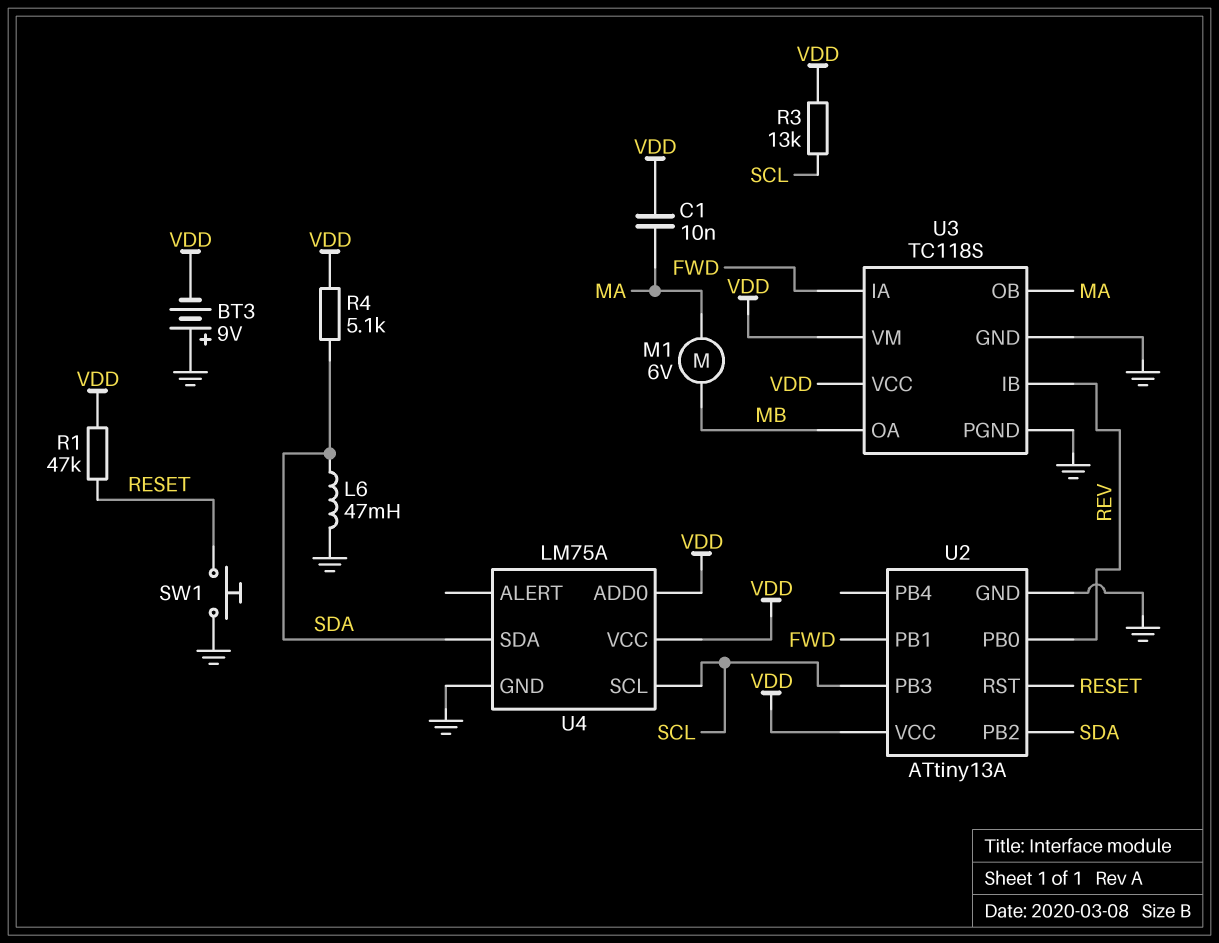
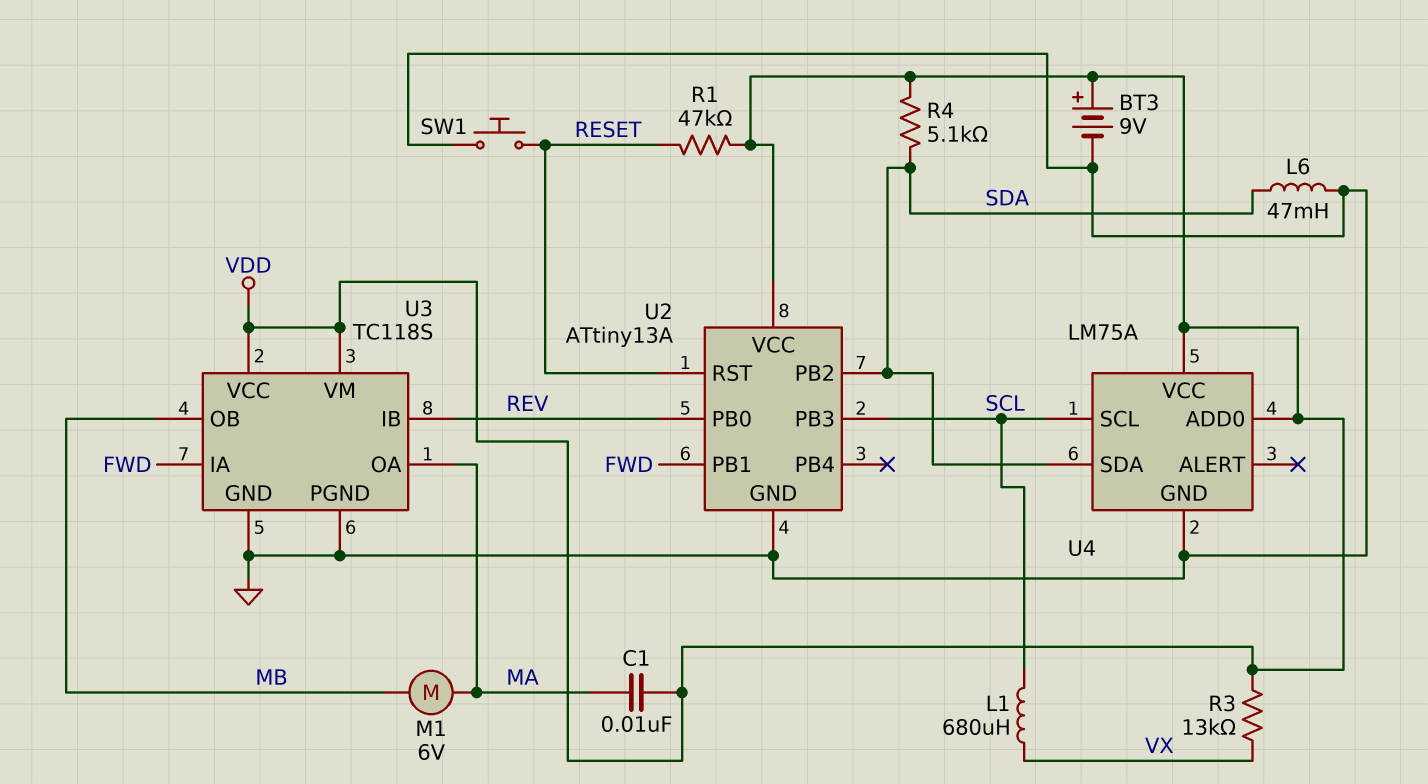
BT3: 9V (plus GND, minus VDD) -> 9V (plus VDD, minus GND)
L1: none -> 680uH (SCL, VX)
R3: 13k (SCL, VDD) -> 13k (VDD, VX)
U3 pin OA: MB -> MA
U3 pin OB: MA -> MB

